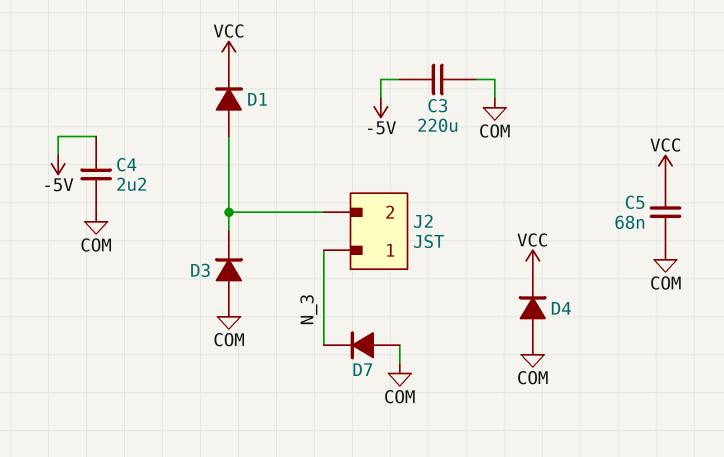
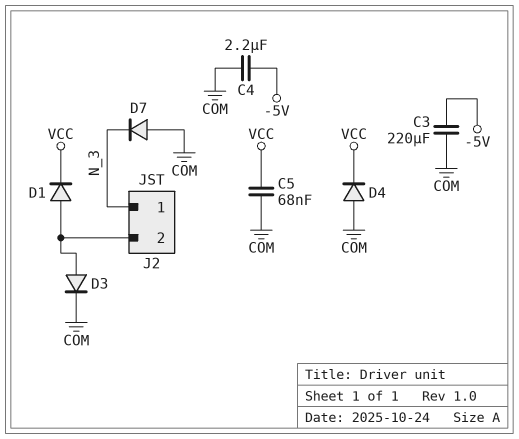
D3: diode (A COM, K J2/2) -> diode (A J2/2, K COM)

